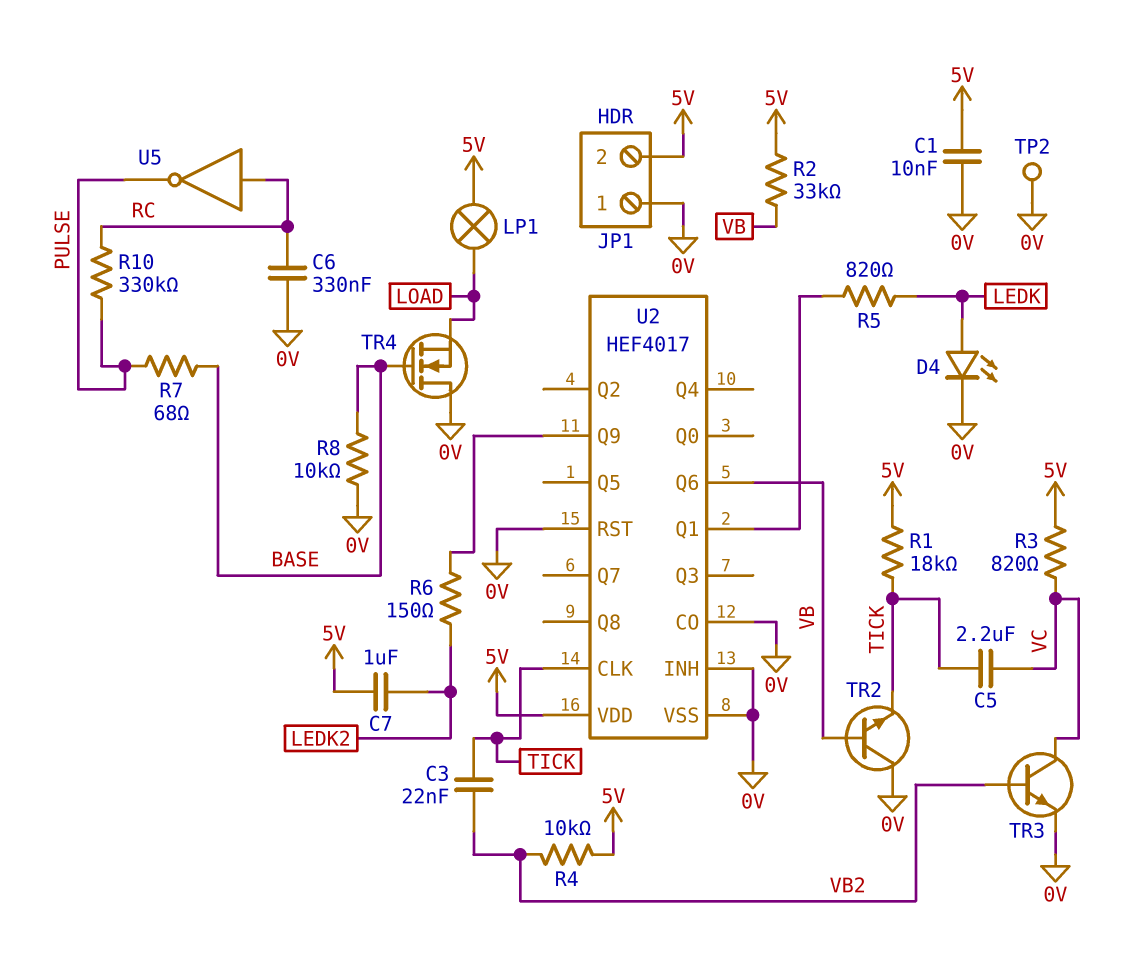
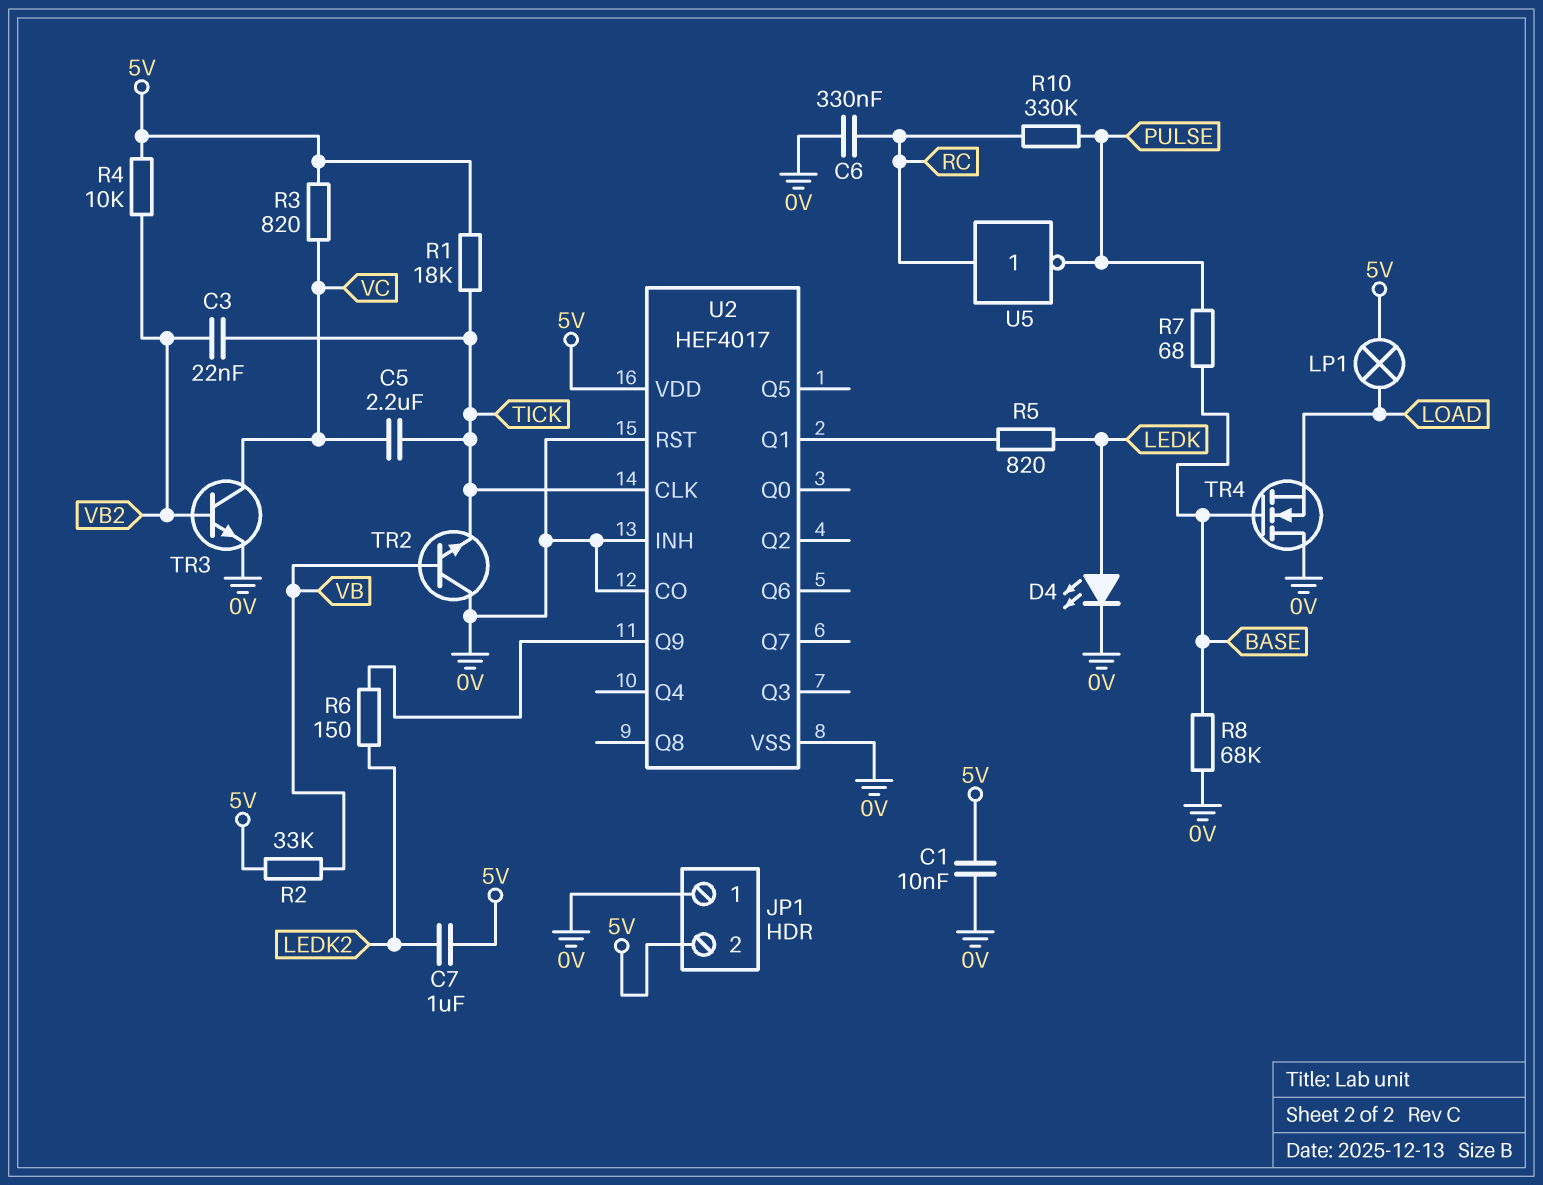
R8: 10k (0V, BASE) -> 68k (0V, BASE)
TP2: test point (0V) -> none
U2 pin Q6: VB -> none

